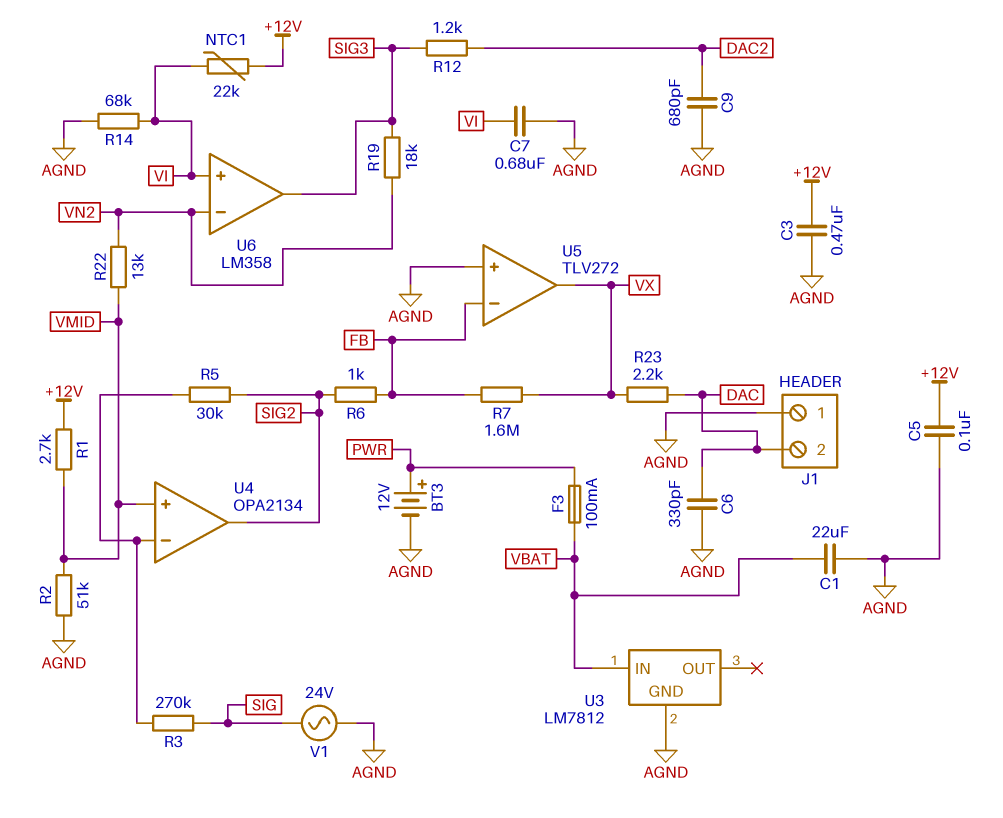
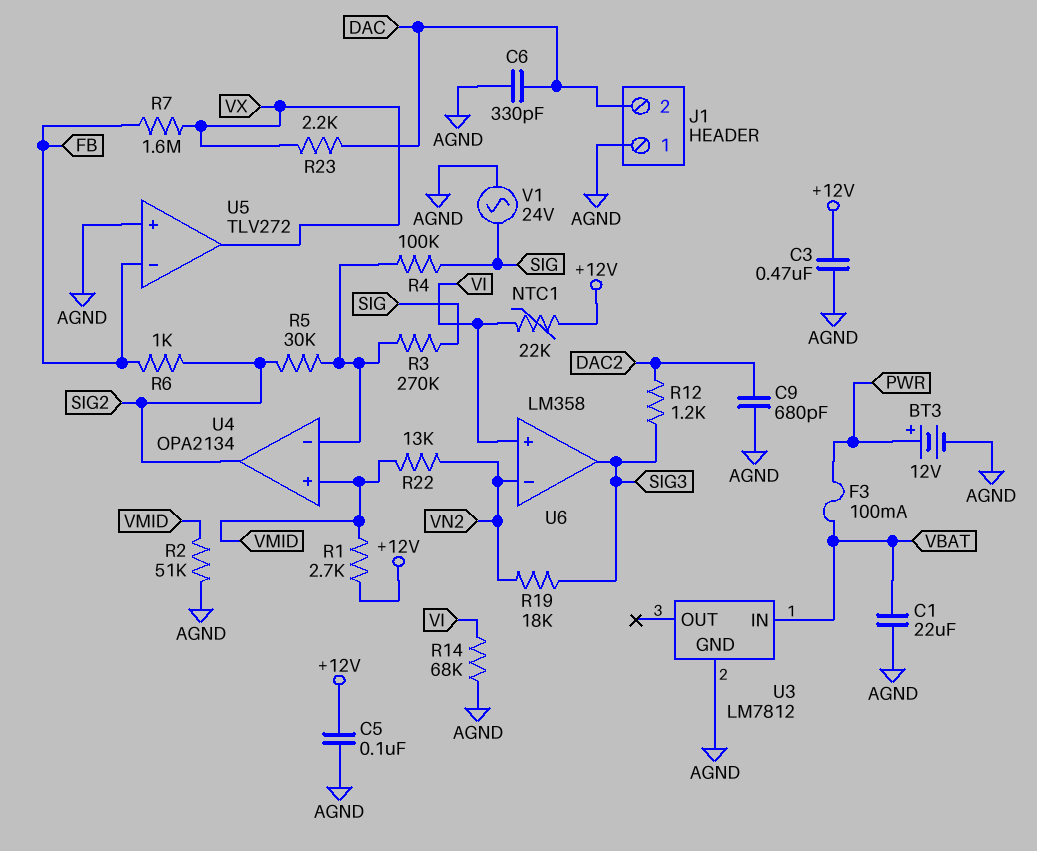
C7: 680nF (AGND, VI) -> none
R4: none -> 100k (SIG, U4/in-)

